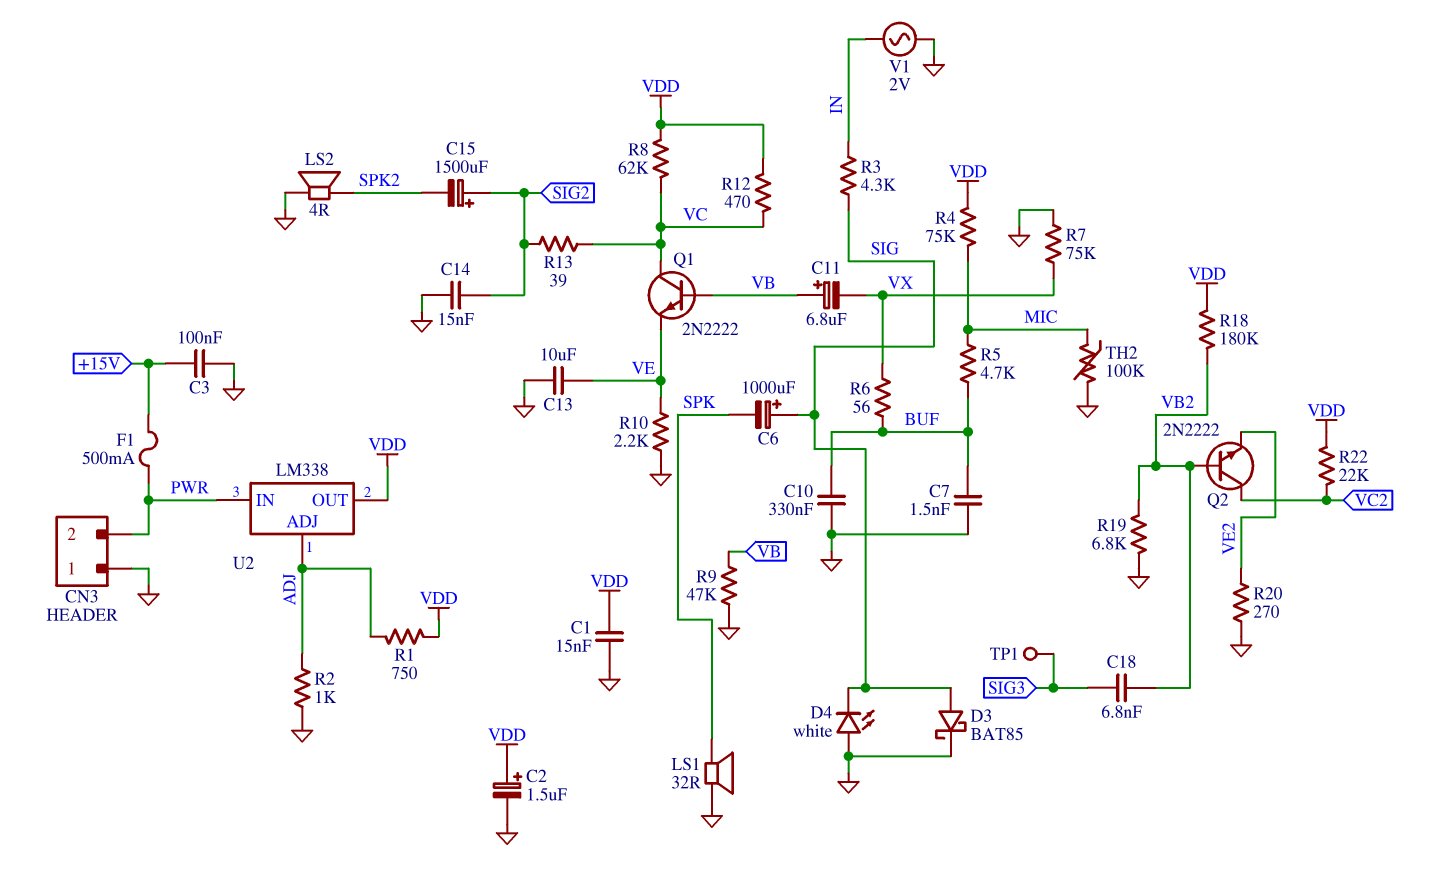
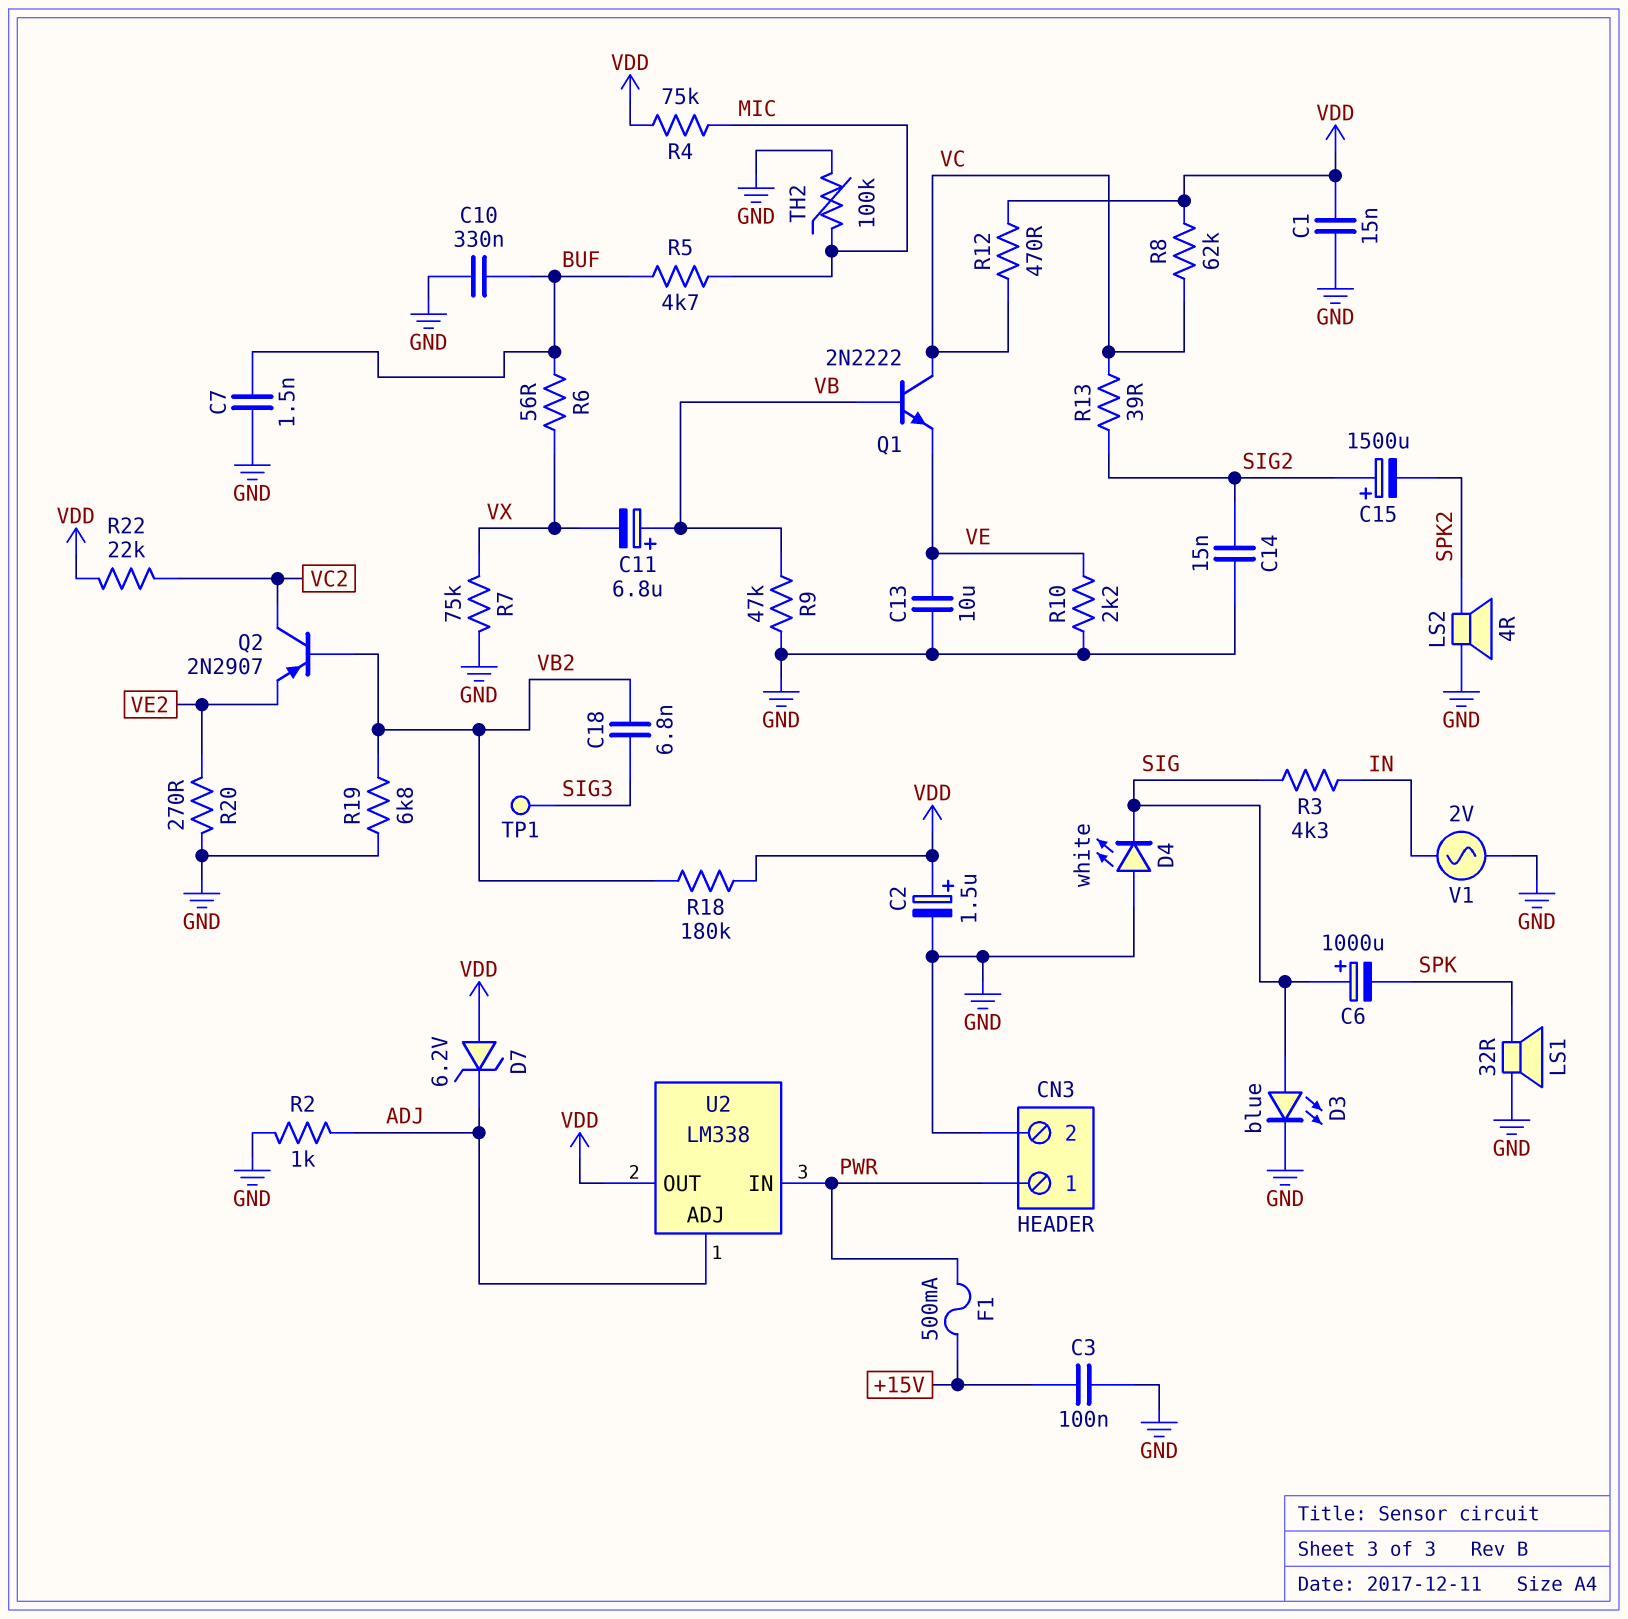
CN3 pin 1: GND -> PWR
CN3 pin 2: PWR -> GND
D3: schottky BAT85 (A SIG, K GND) -> LED blue (A SIG, K GND)
D7: none -> zener 6.2V (A VDD, K ADJ)
Q2: NPN 2N2222 (B VB2, C VC2, E VE2) -> PNP 2N2907 (B VB2, C VC2, E VE2)
R1: 750 (ADJ, VDD) -> none

